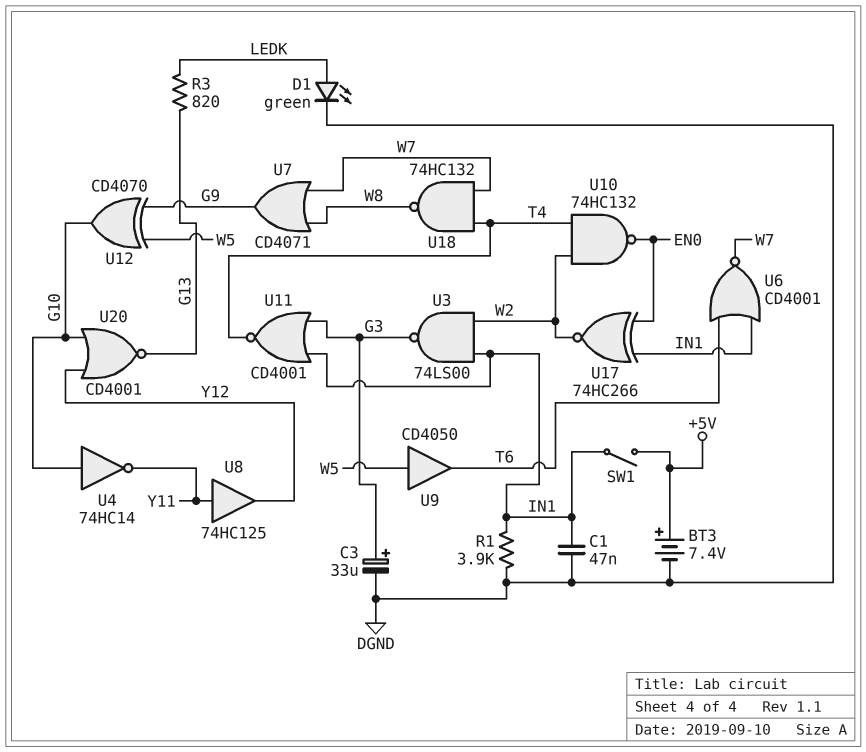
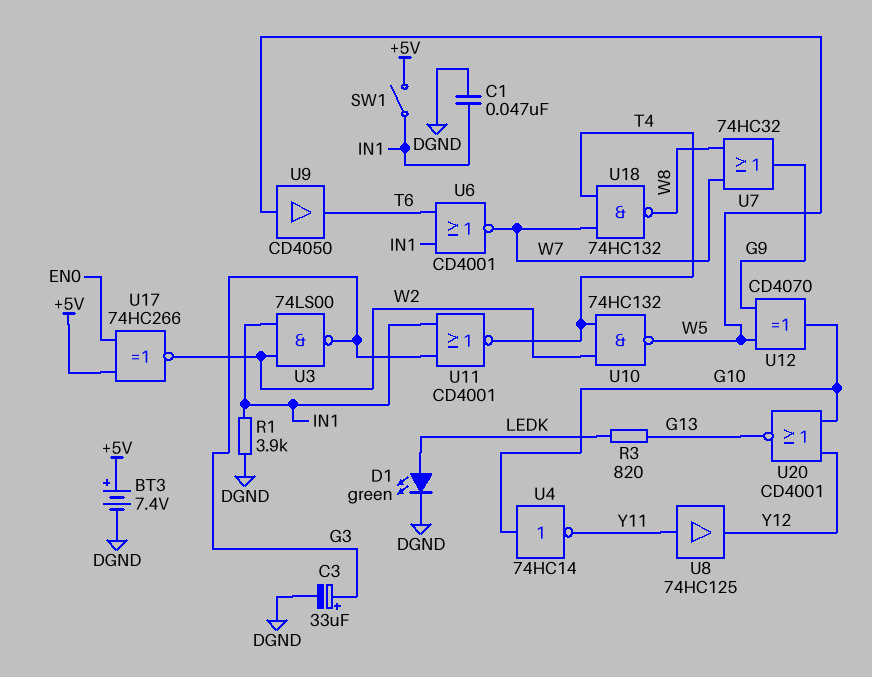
U7: OR CD4071 (in W7, in W8, out G9) -> OR 74HC32 (in W7, in W8, out G9)
U10: NAND 74HC132 (in T4, in W2, out EN0) -> NAND 74HC132 (in T4, in W2, out W5)
U17: XNOR 74HC266 (in EN0, in IN1, out W2) -> XNOR 74HC266 (in +5V, in EN0, out W2)

